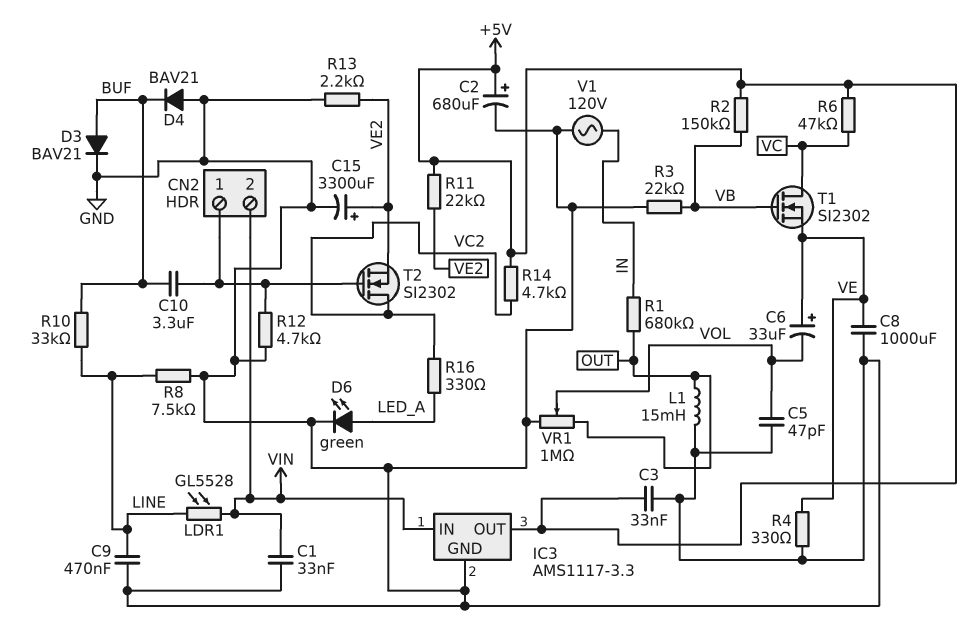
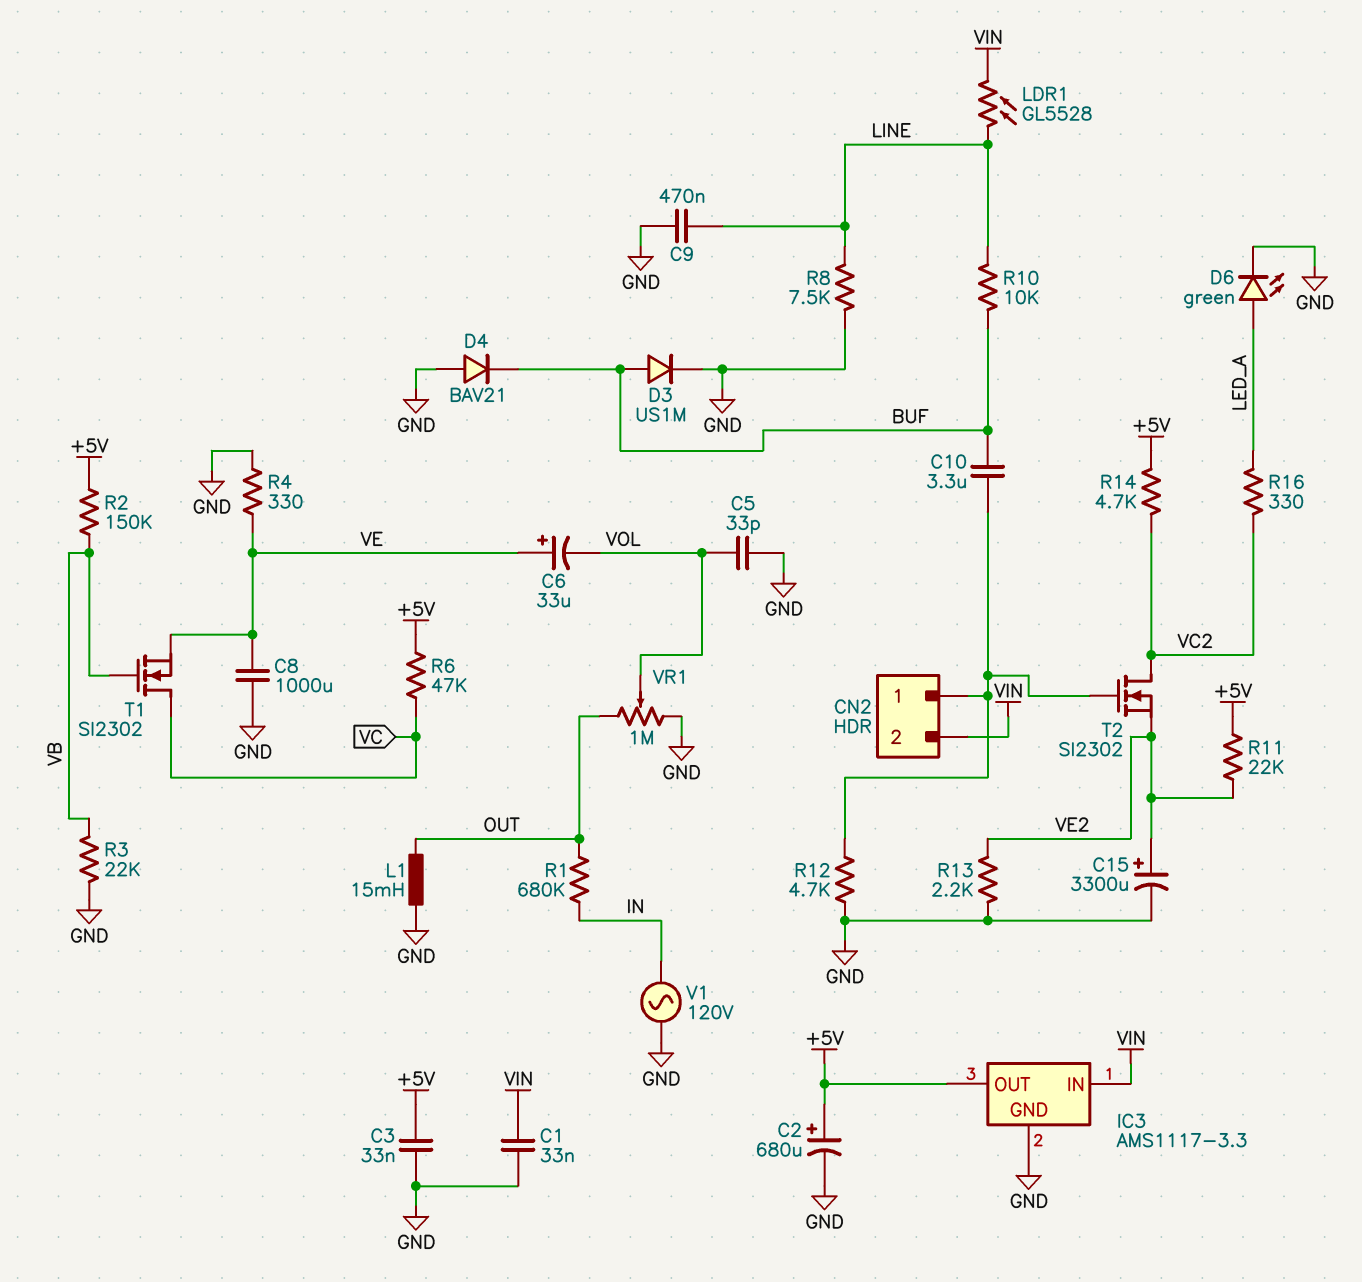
C5: 47pF (GND, VOL) -> 33pF (GND, VOL)
D3: diode BAV21 (A BUF, K GND) -> diode US1M (A BUF, K GND)
R10: 33k (BUF, LINE) -> 10k (BUF, LINE)

